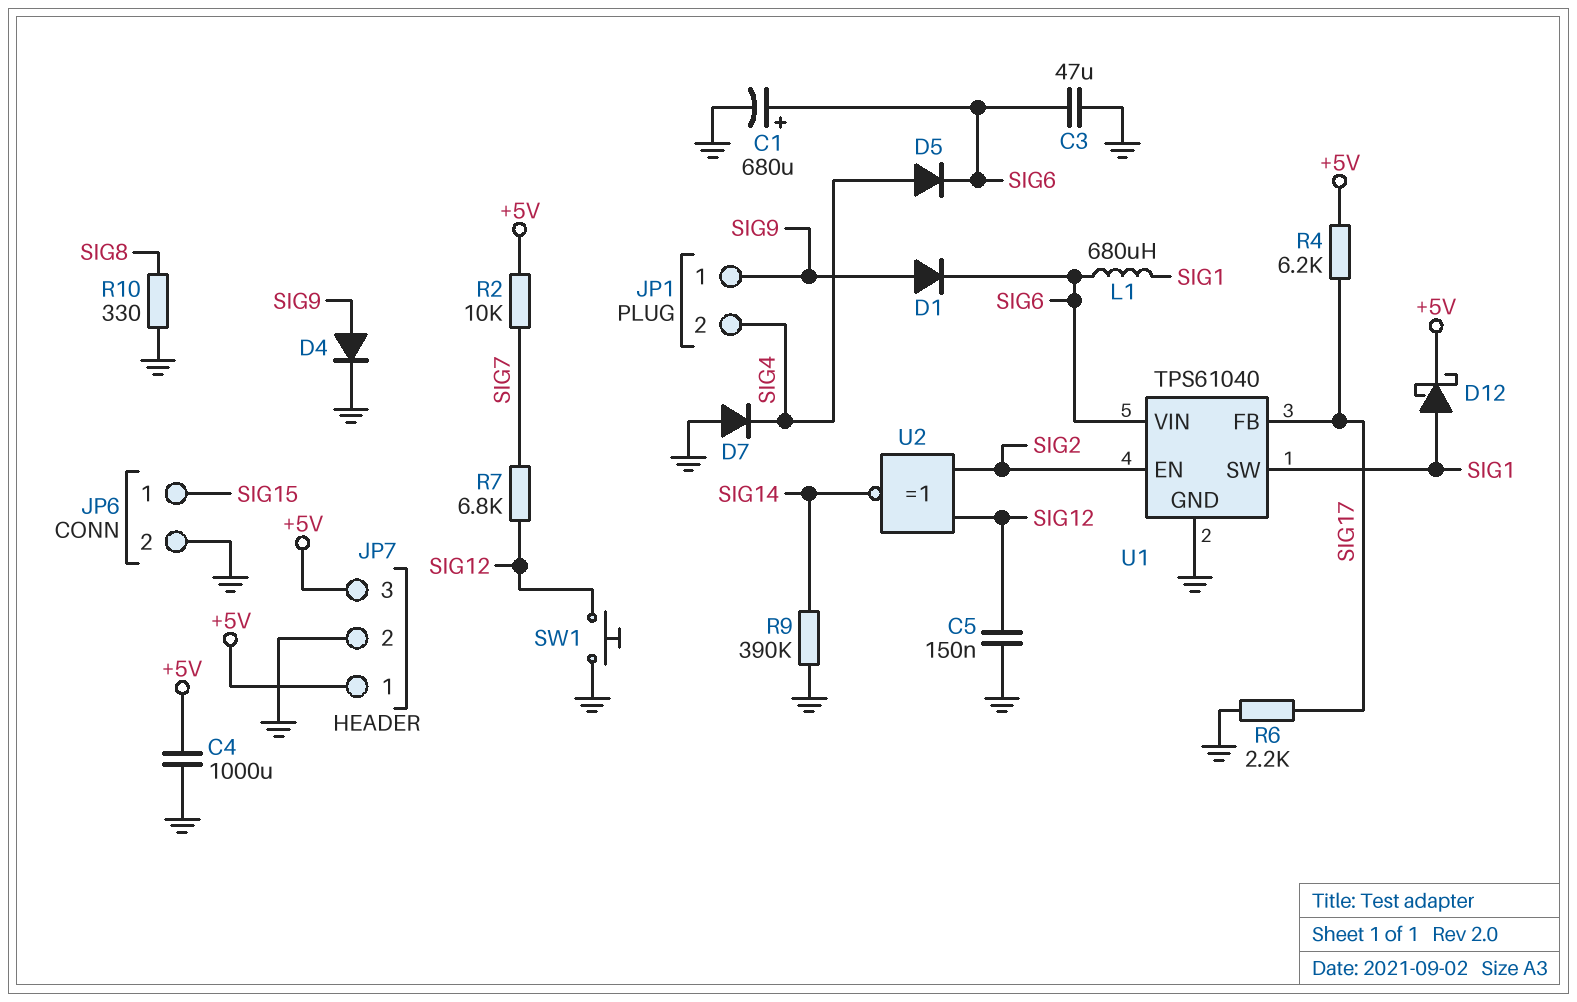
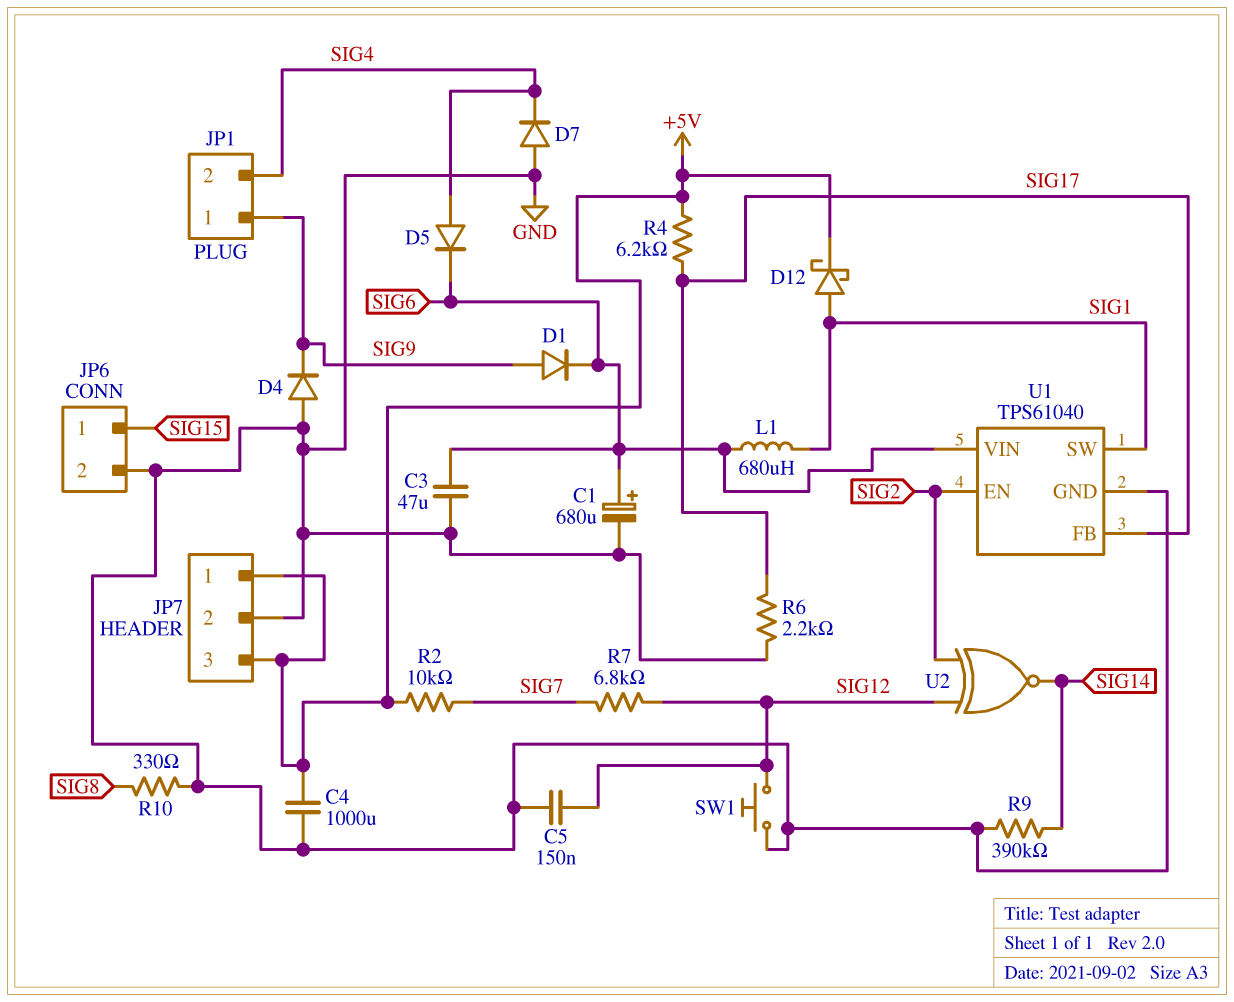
D4: diode (A SIG9, K GND) -> diode (A GND, K SIG9)

